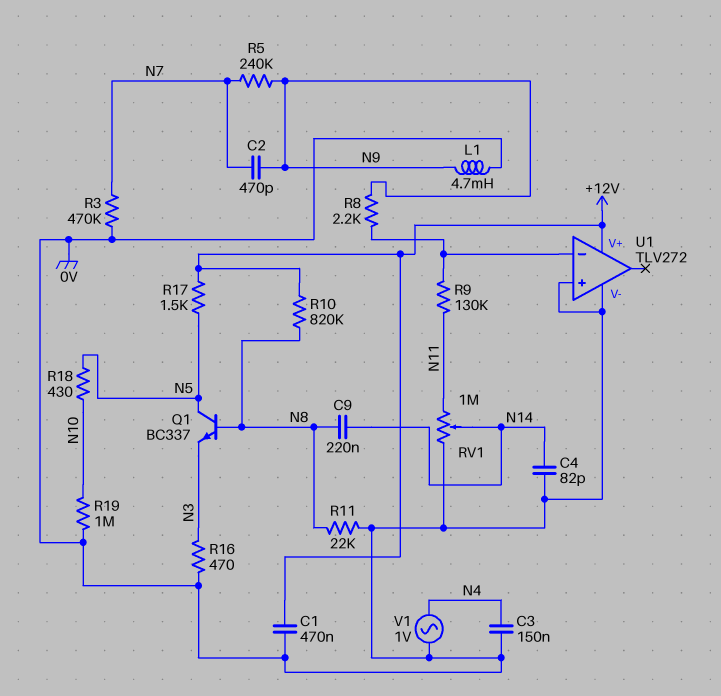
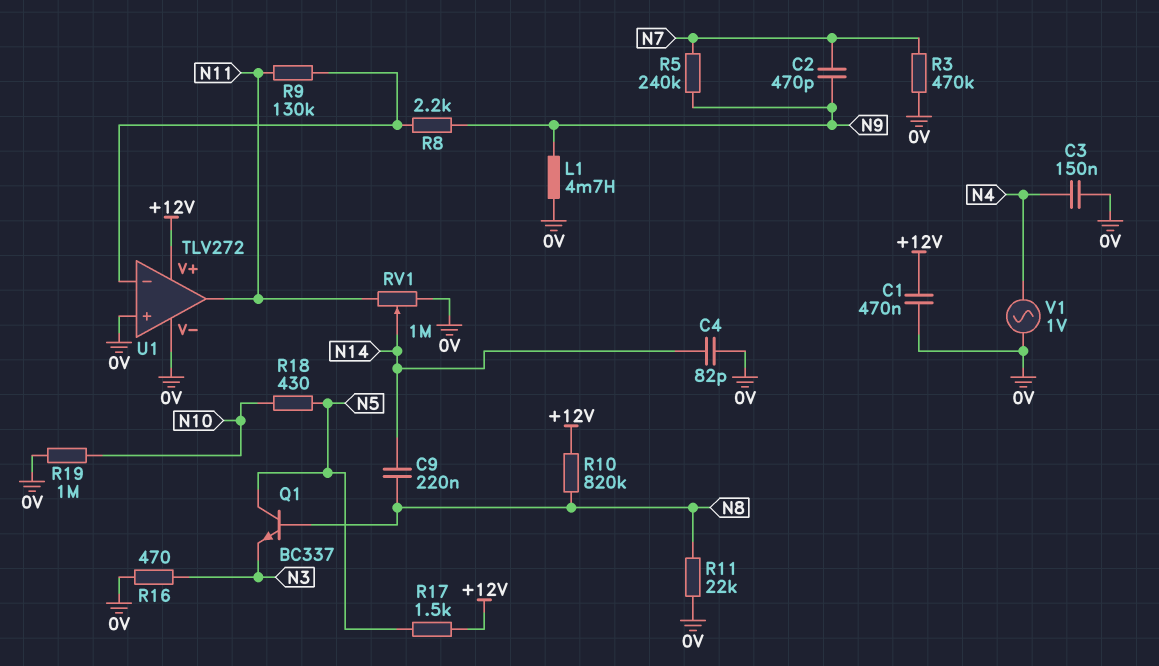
U1 pin out: none -> N11

